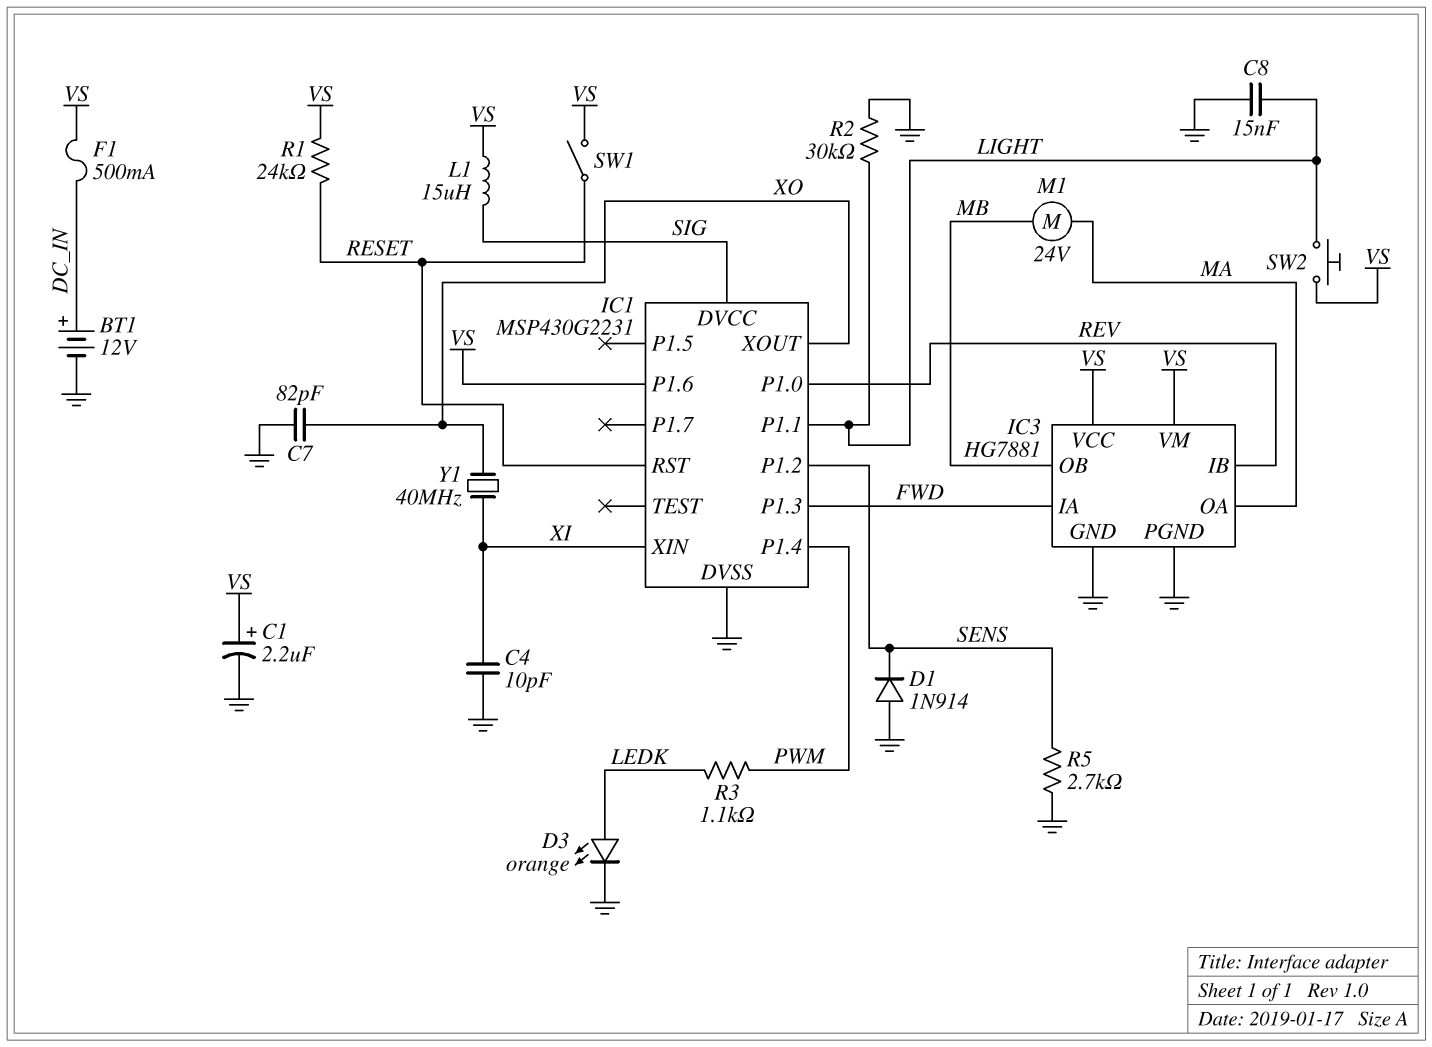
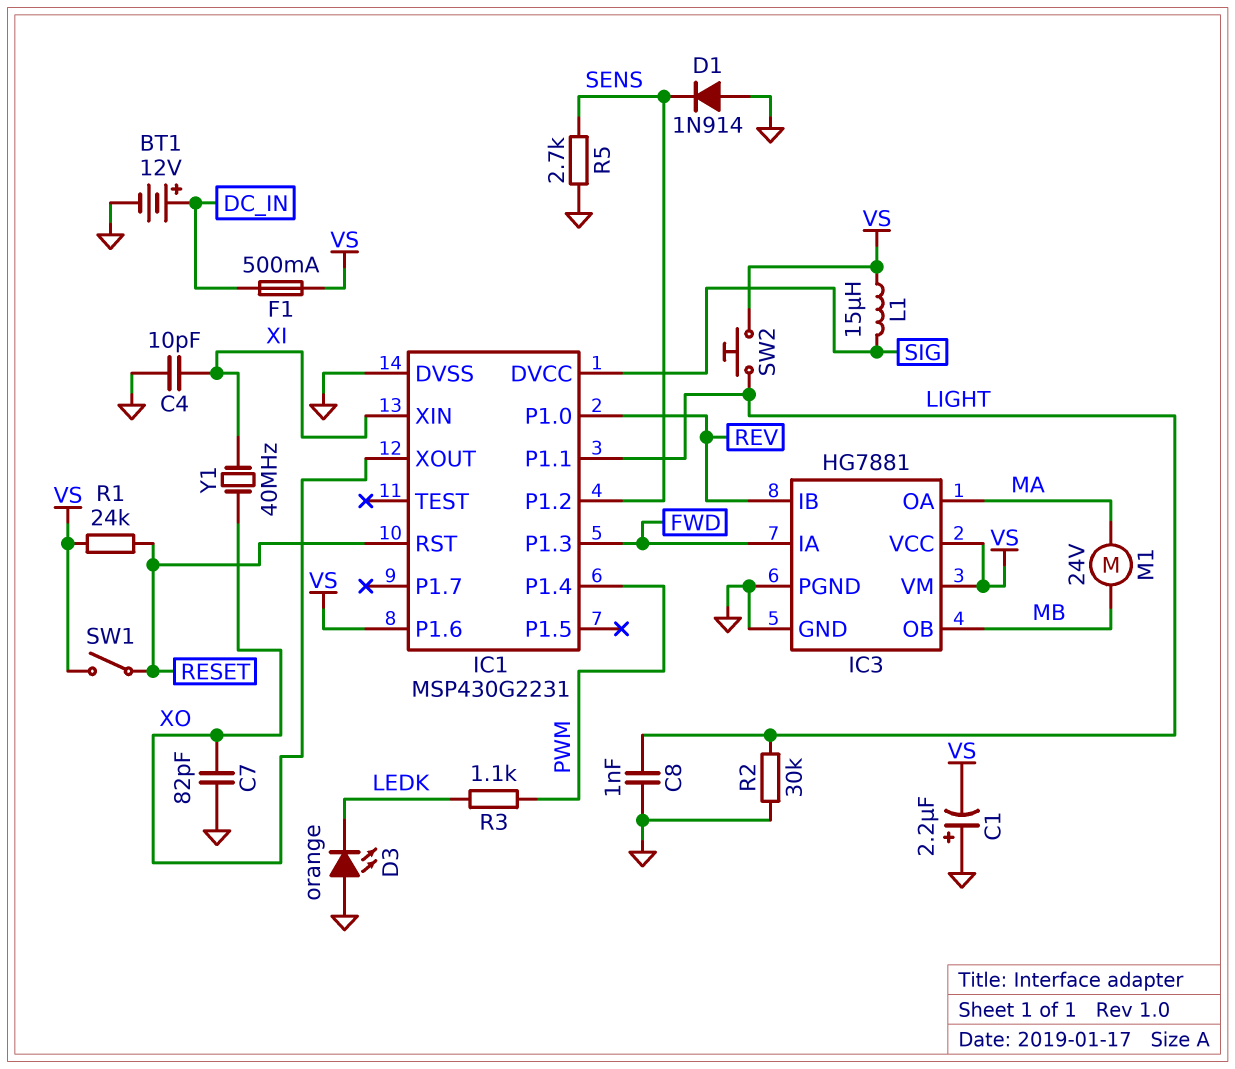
C1: 2.2uF (plus VS, minus GND) -> 2.2uF (plus GND, minus VS)
C8: 15nF (GND, LIGHT) -> 1nF (GND, LIGHT)
D3: LED orange (A LEDK, K GND) -> LED orange (A GND, K LEDK)

